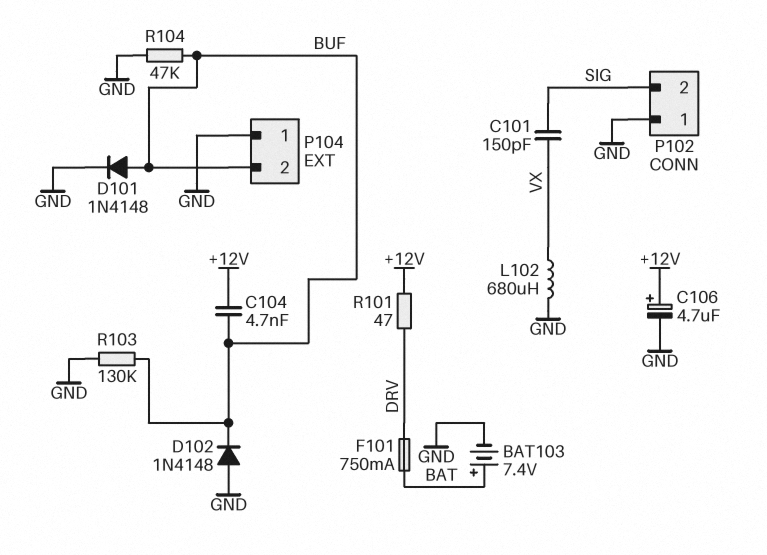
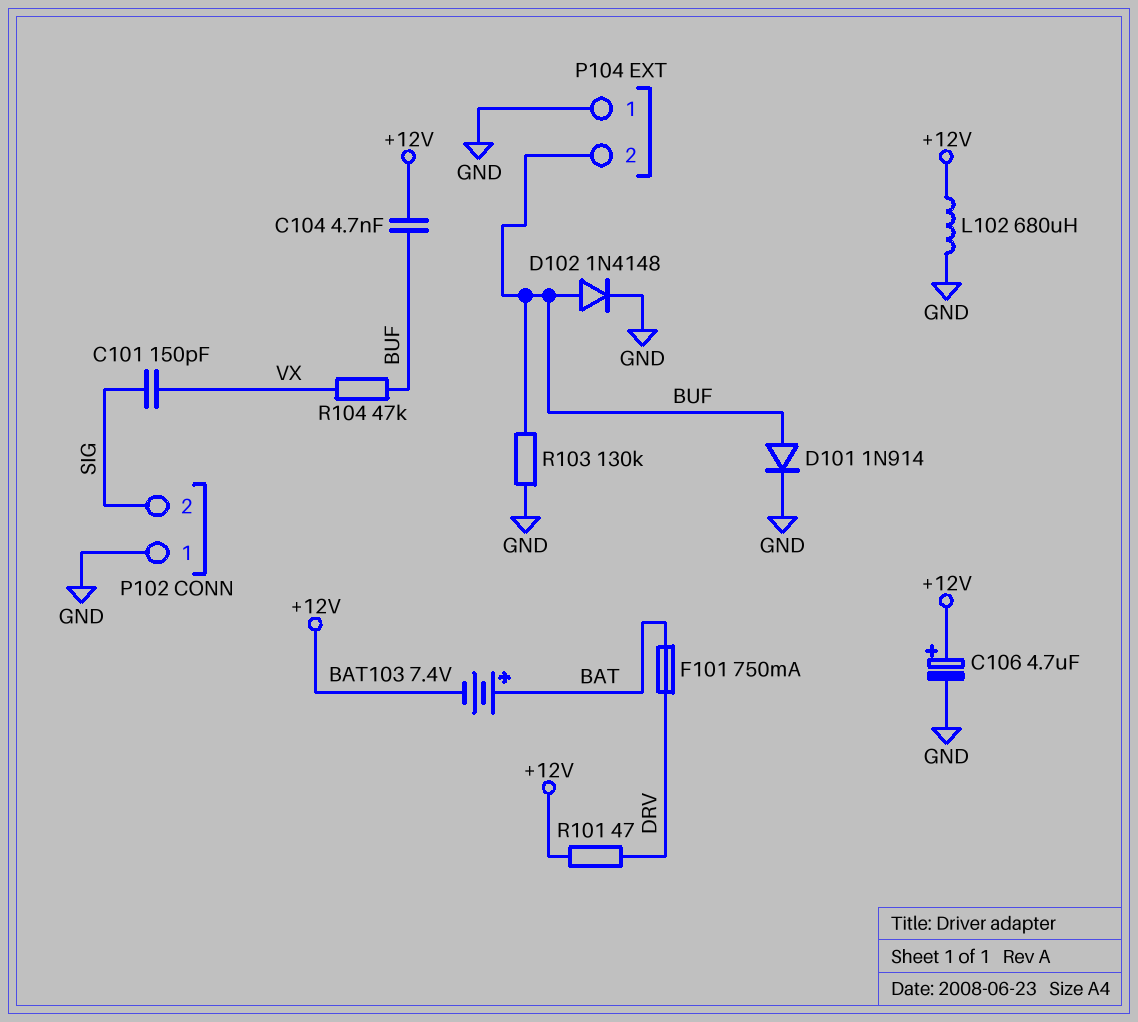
BAT103: 7.4V (plus BAT, minus GND) -> 7.4V (plus BAT, minus +12V)
D101: diode 1N4148 (A BUF, K GND) -> diode 1N914 (A BUF, K GND)
D102: diode 1N4148 (A GND, K BUF) -> diode 1N4148 (A BUF, K GND)
L102: 680uH (GND, VX) -> 680uH (+12V, GND)
R104: 47k (BUF, GND) -> 47k (BUF, VX)

